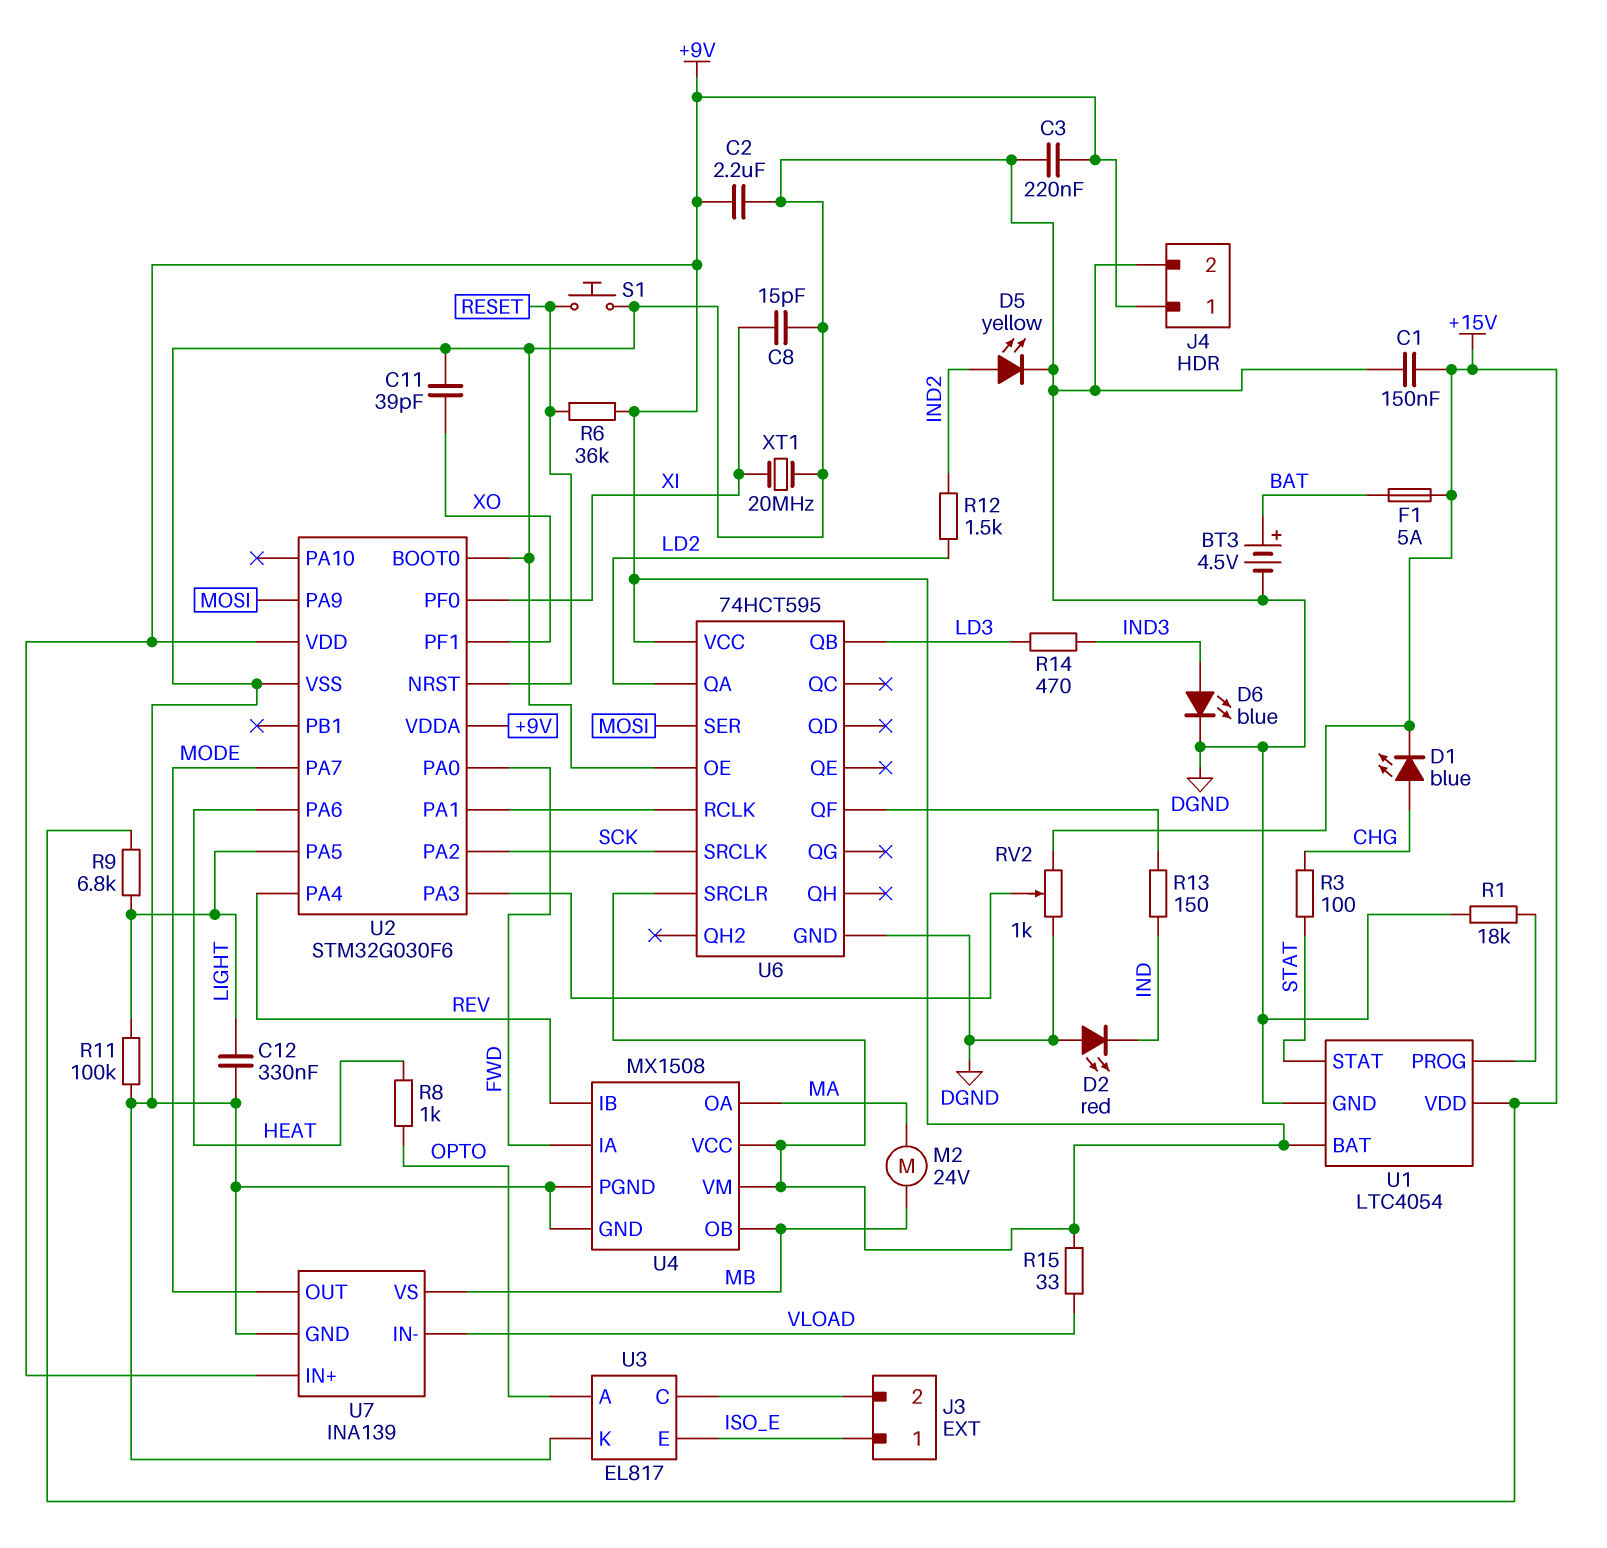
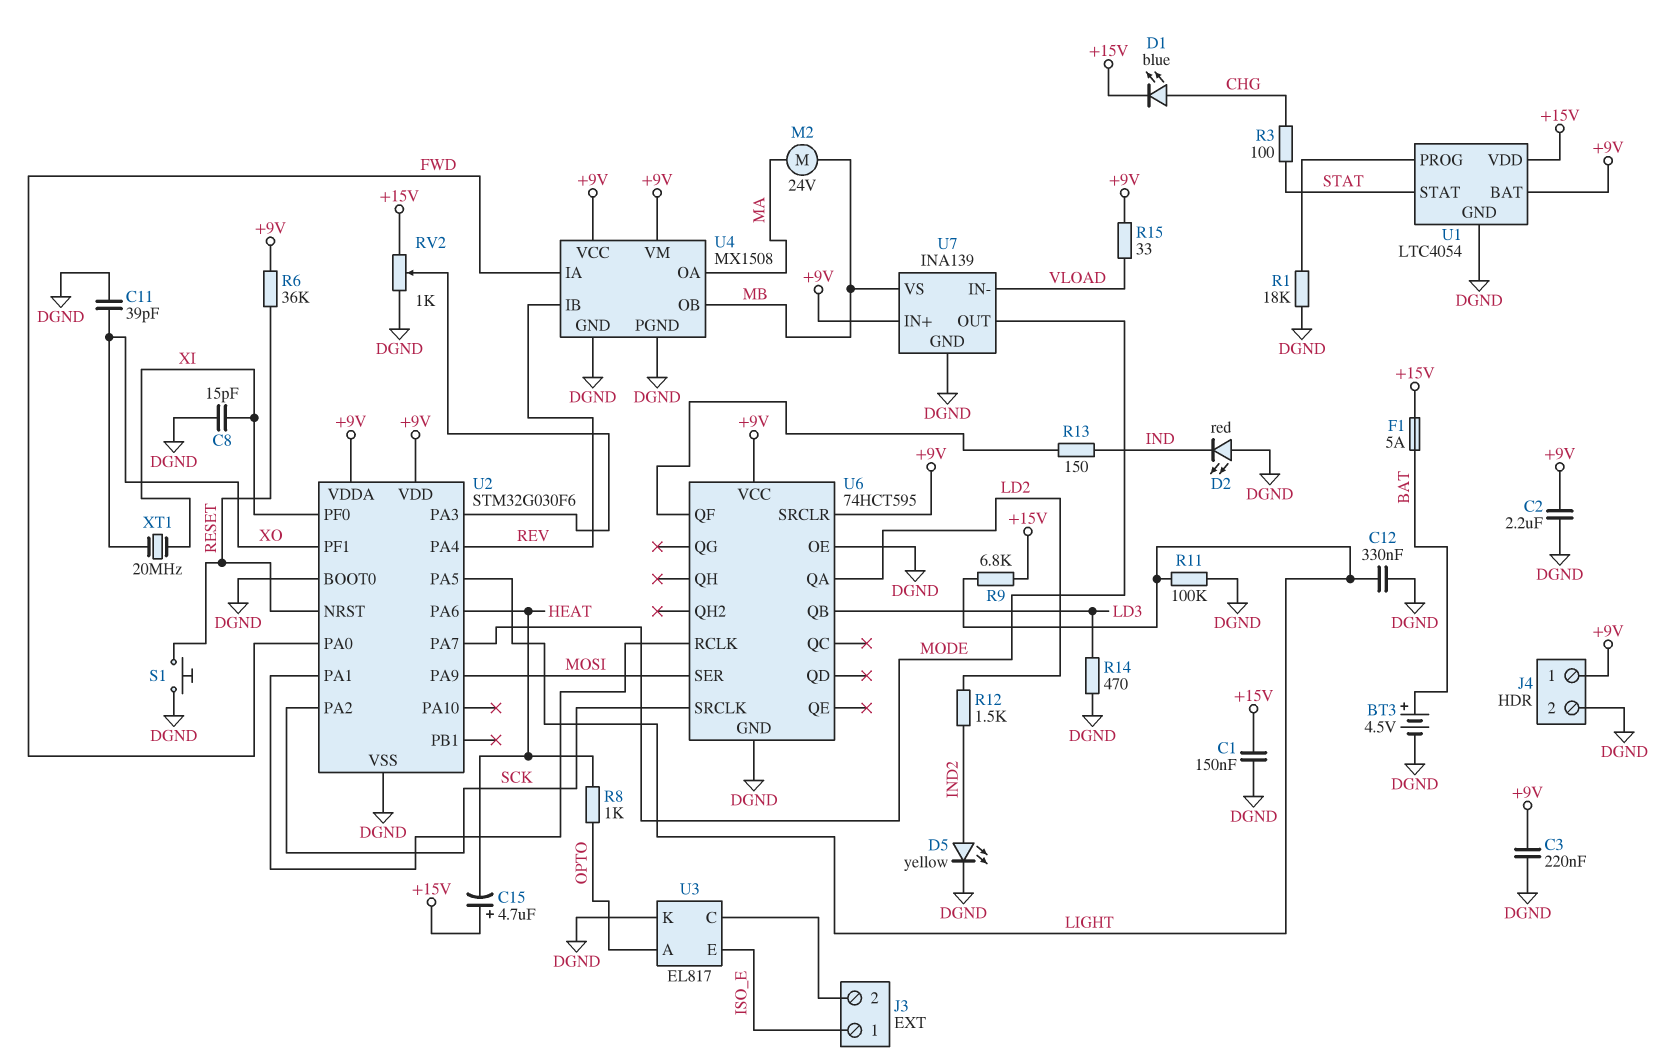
C15: none -> 4.7uF (plus +15V, minus HEAT)
D6: LED blue (A IND3, K DGND) -> none
R14: 470 (IND3, LD3) -> 470 (DGND, LD3)
XT1: 20MHz (DGND, XI) -> 20MHz (XI, XO)

